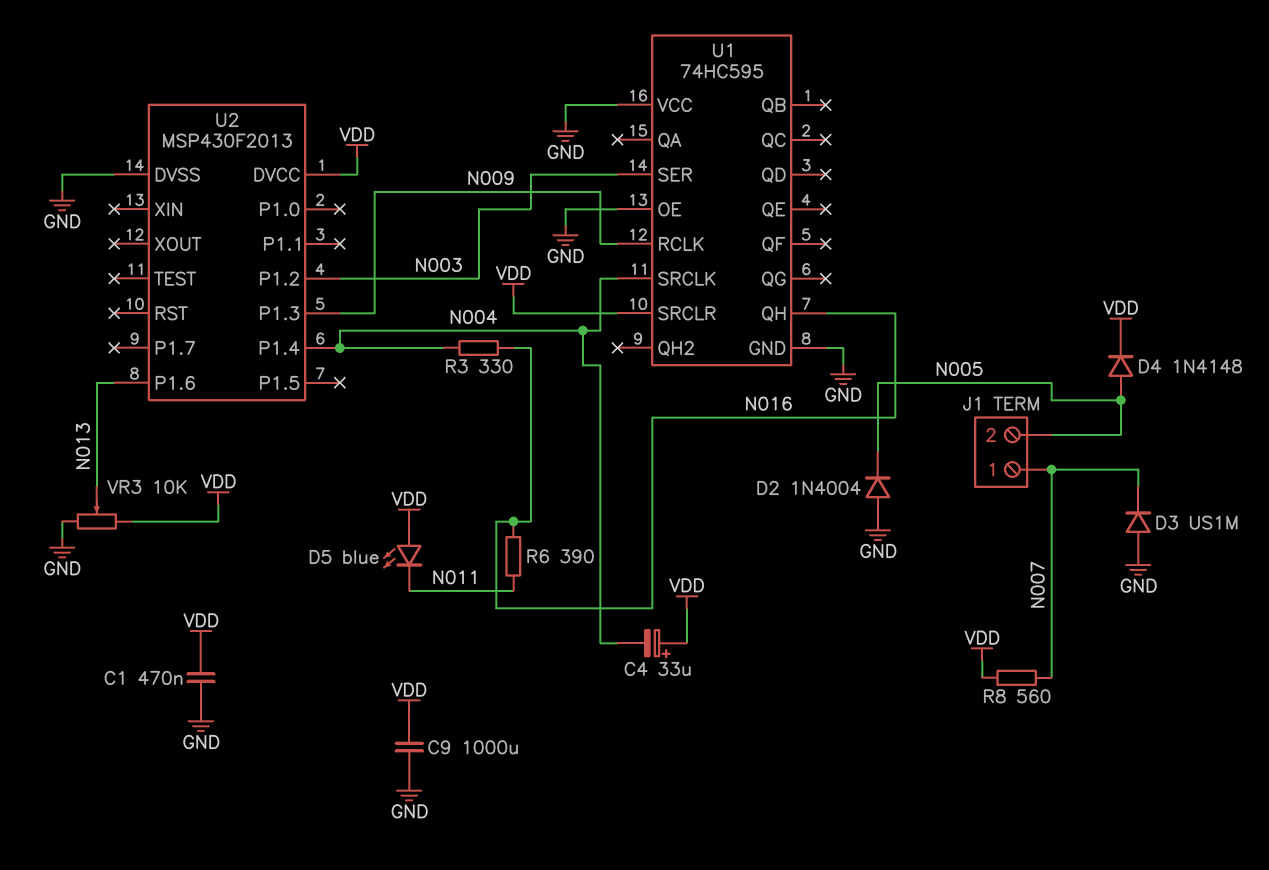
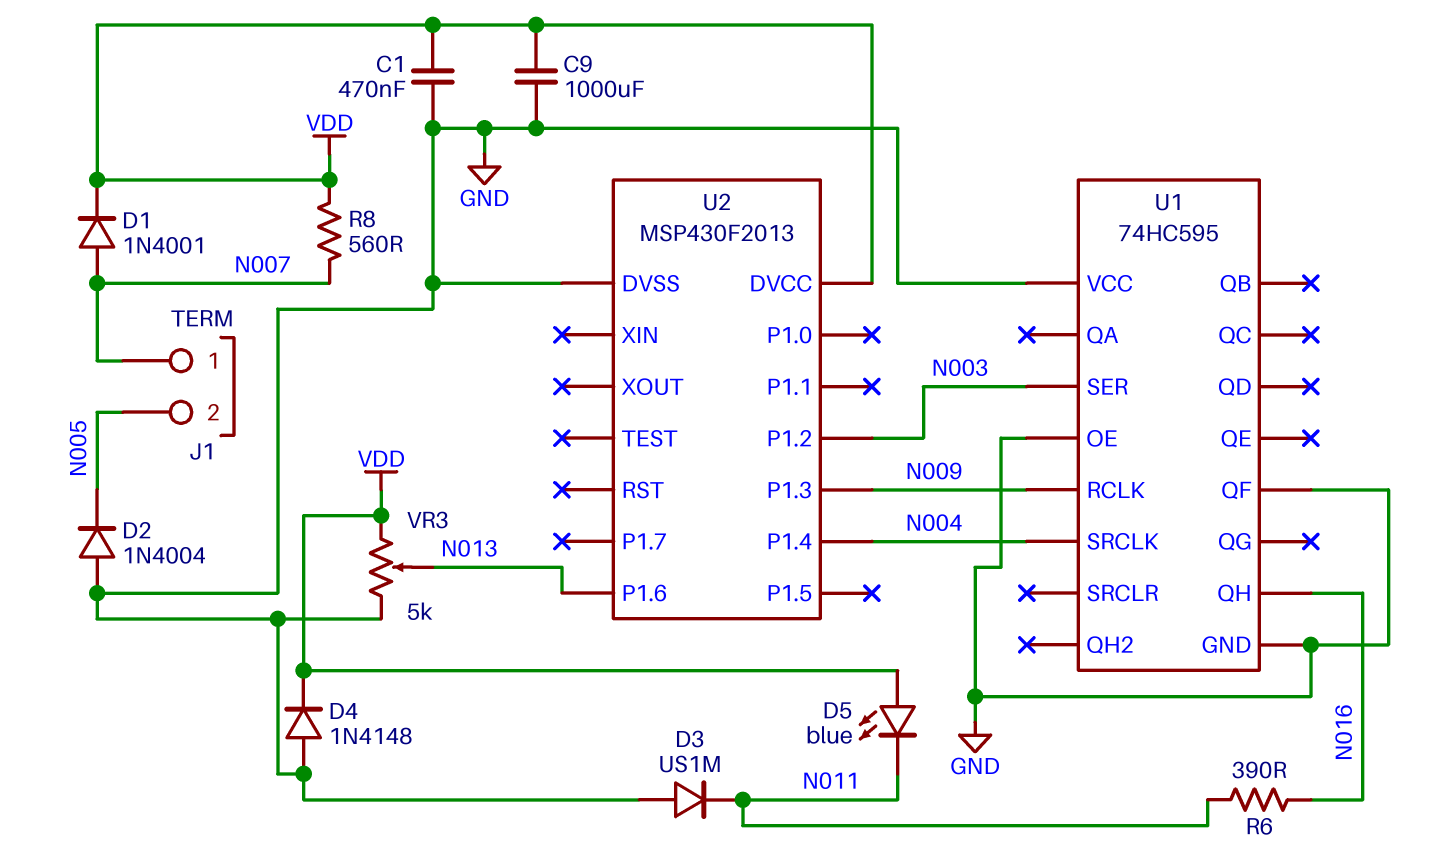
C4: 33uF (plus VDD, minus N004) -> none
D1: none -> diode 1N4001 (A N007, K VDD)
D3: diode US1M (A GND, K N007) -> diode US1M (A GND, K N011)
D4: diode 1N4148 (A N005, K VDD) -> diode 1N4148 (A GND, K VDD)
R3: 330 (N004, N016) -> none
U1 pin QF: none -> GND
U1 pin SRCLR: VDD -> none
VR3: 10k (GND, VDD, wiper N013) -> 5k (GND, VDD, wiper N013)

